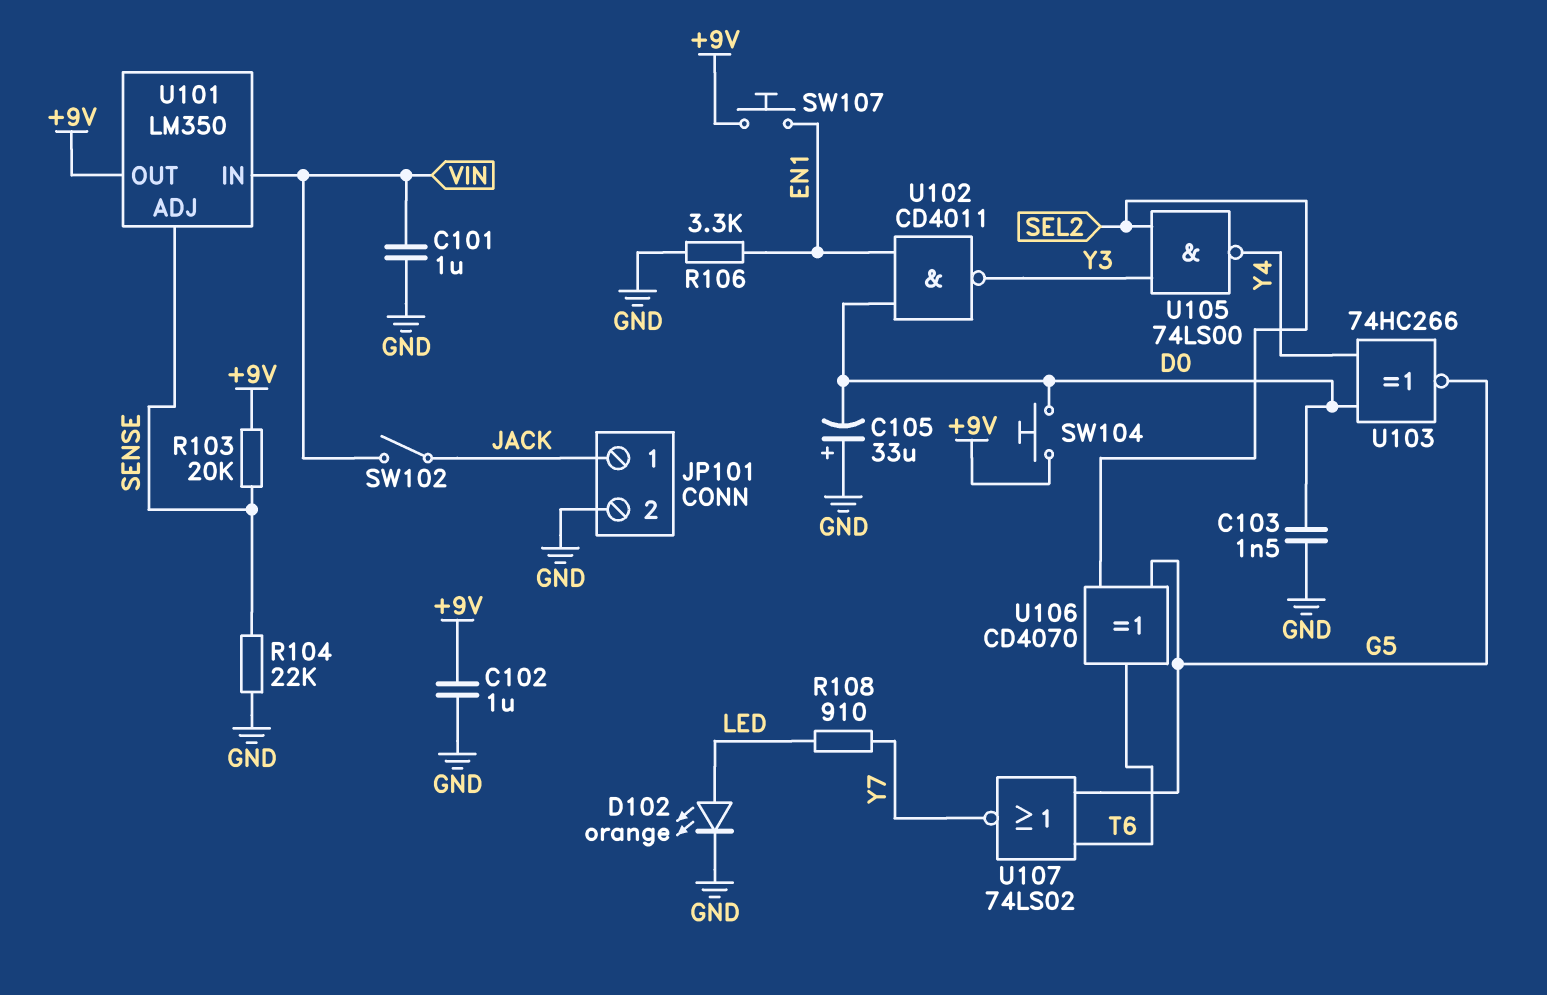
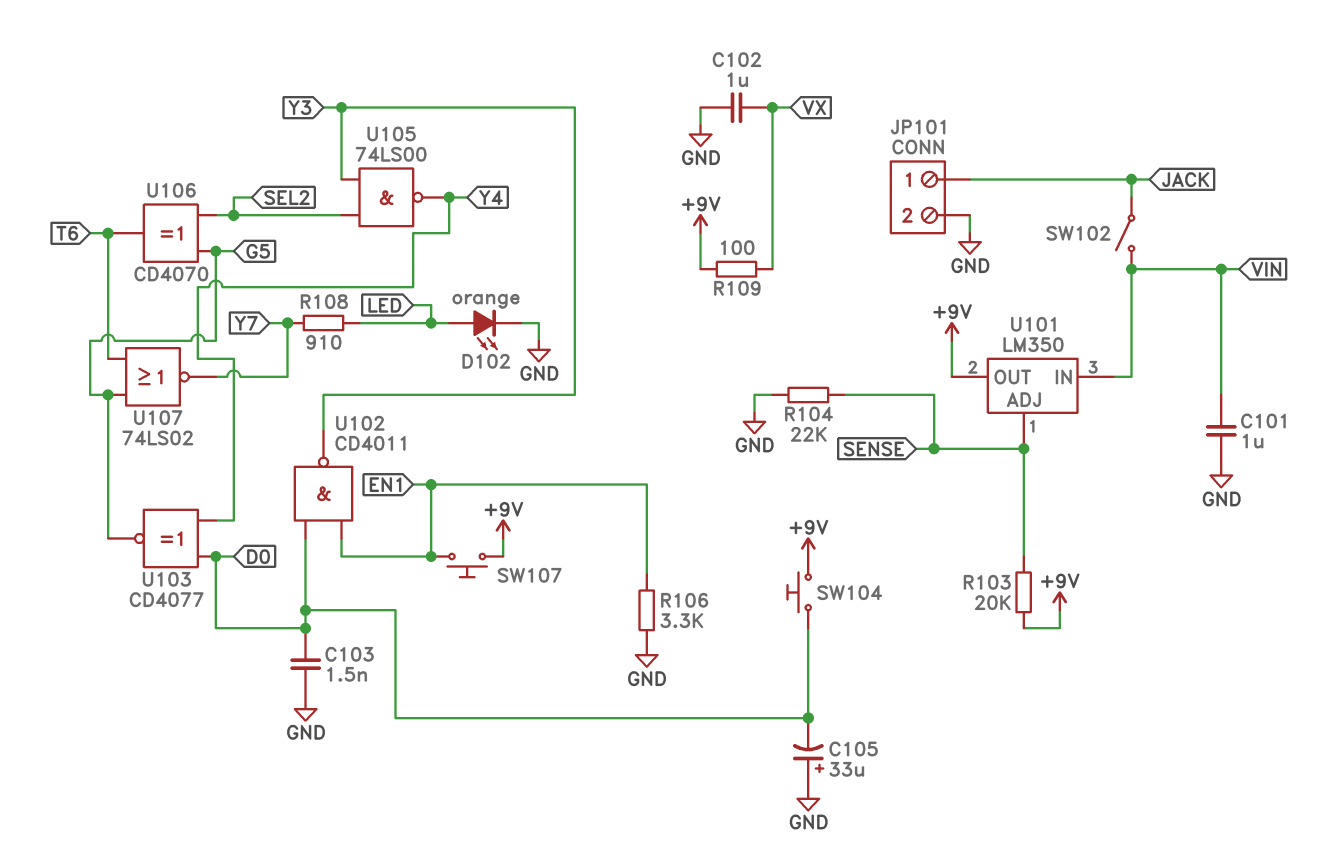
C102: 1uF (+9V, GND) -> 1uF (GND, VX)
R109: none -> 100 (+9V, VX)
U103: XNOR 74HC266 (in D0, in Y4, out G5) -> XNOR CD4077 (in D0, in Y4, out G5)

